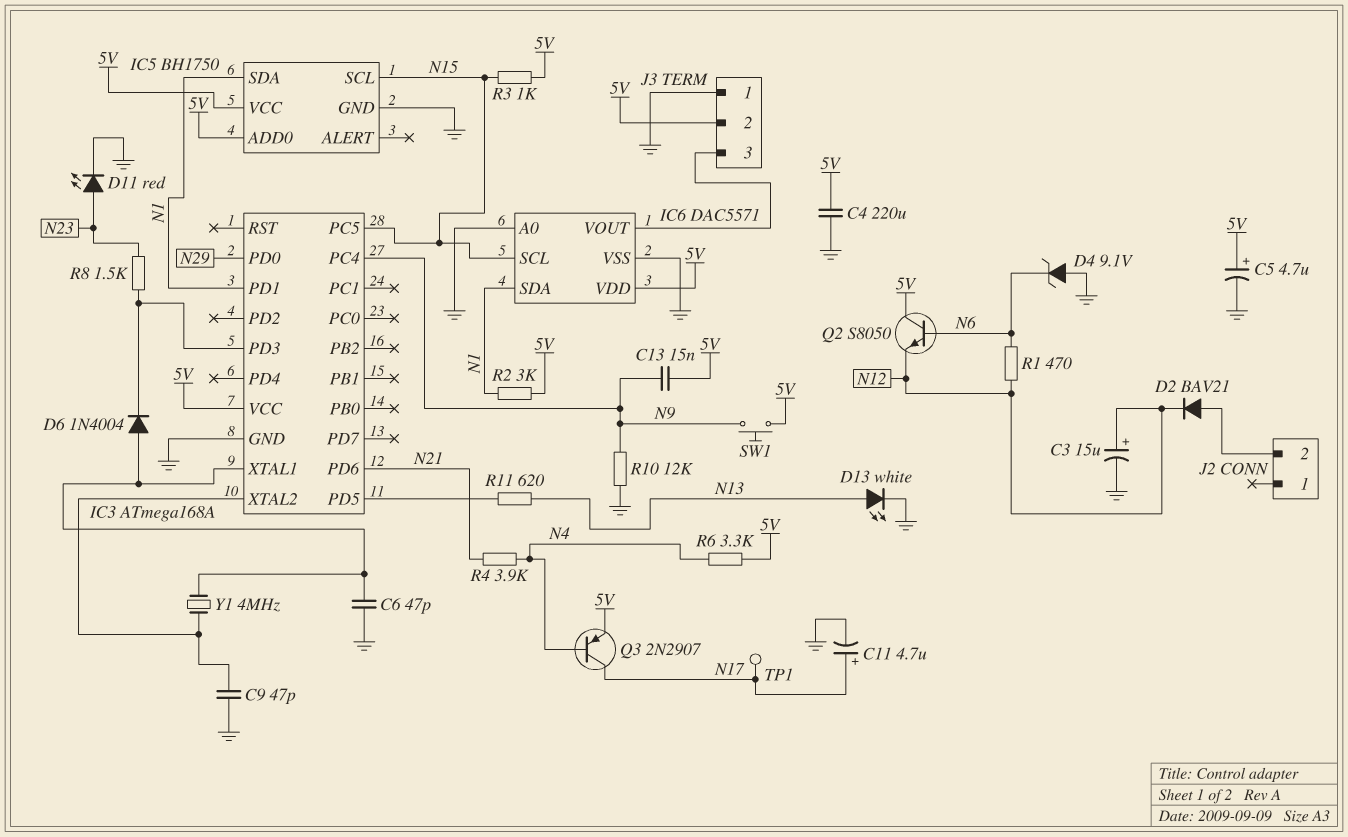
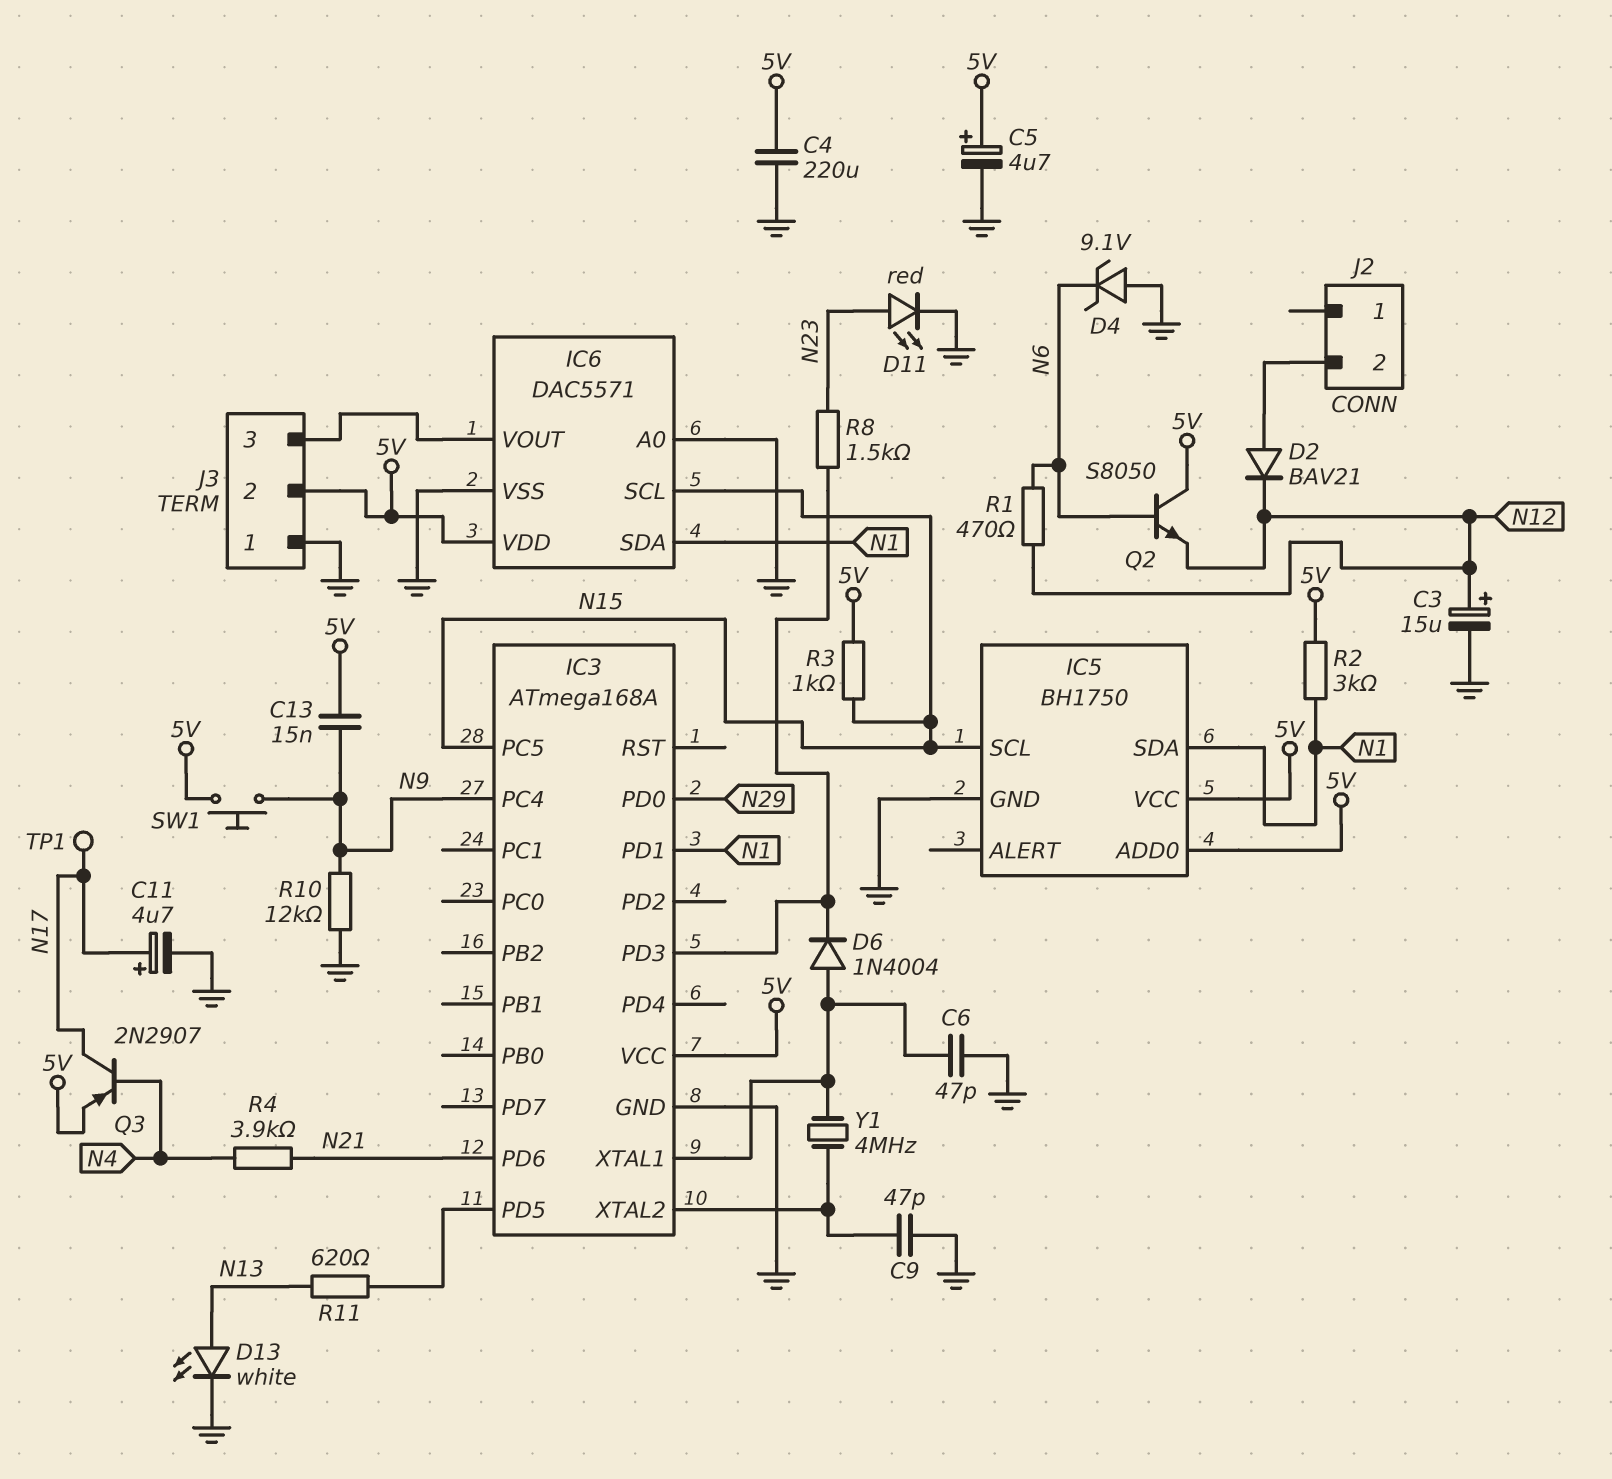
R6: 3.3k (5V, N4) -> none

